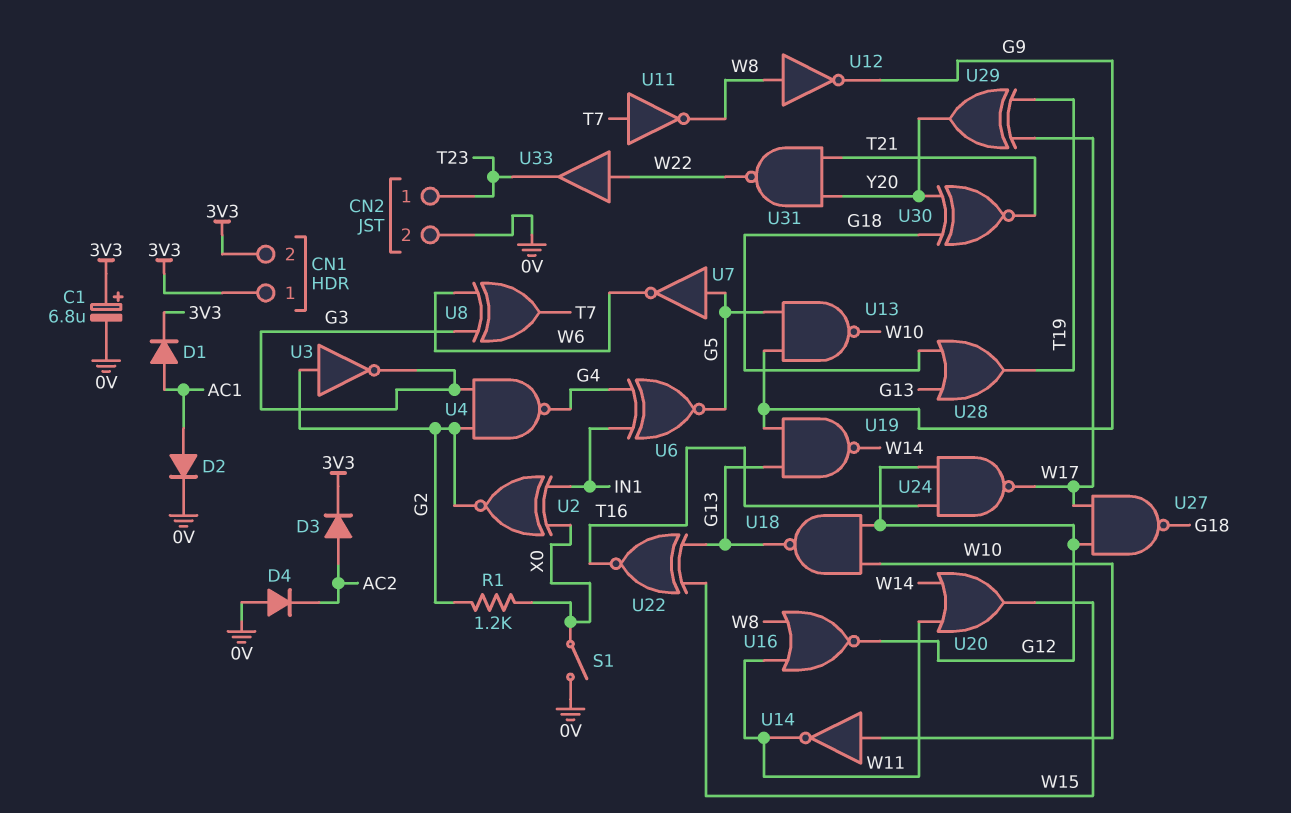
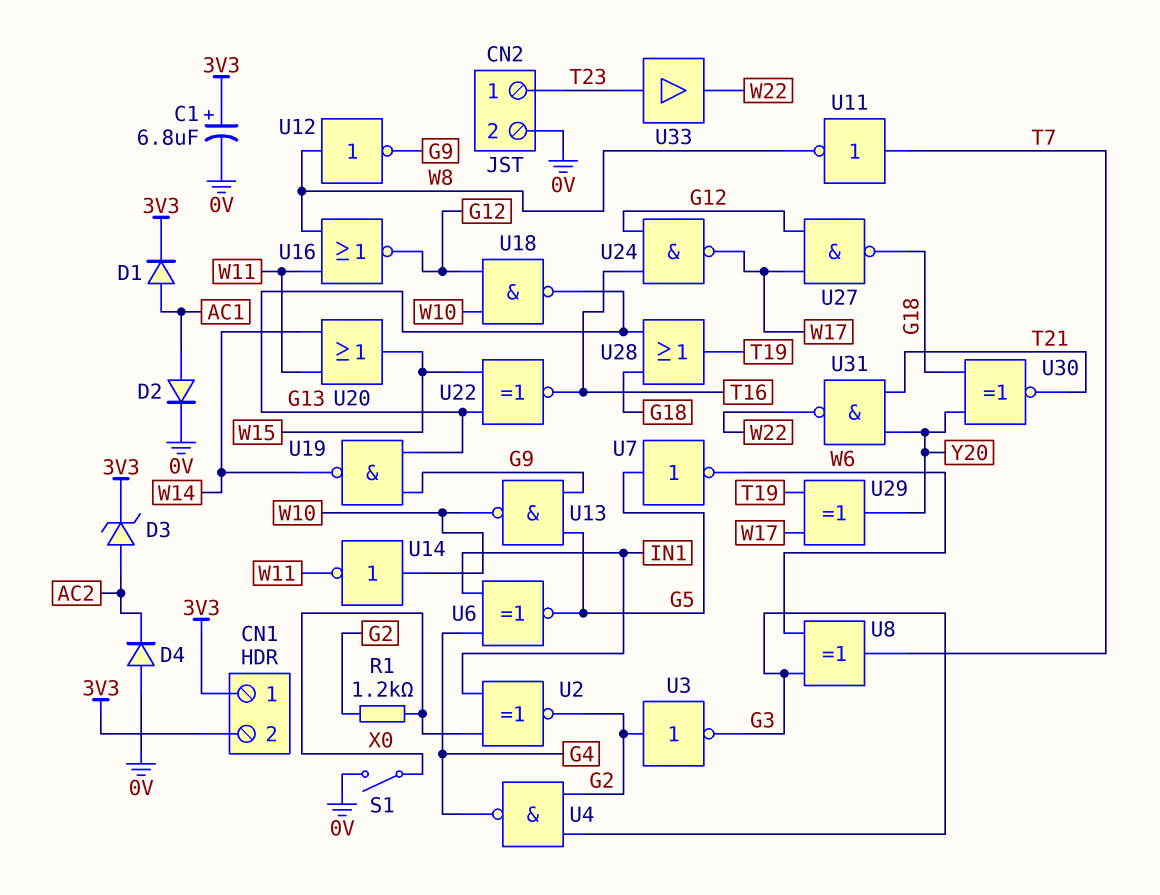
D3: diode (A AC2, K 3V3) -> zener (A AC2, K 3V3)
U33: buffer (in W22, out T23) -> buffer (in T23, out W22)

